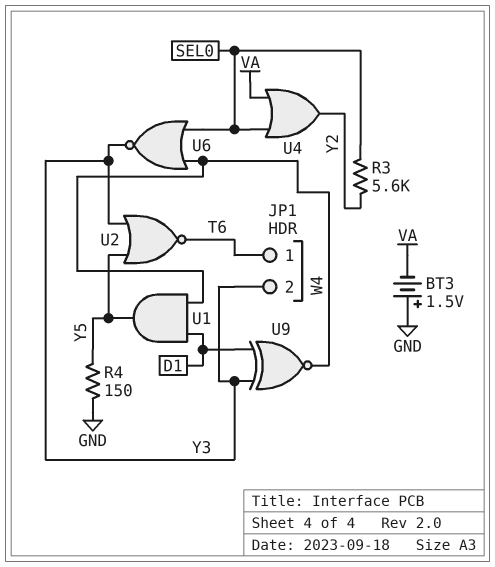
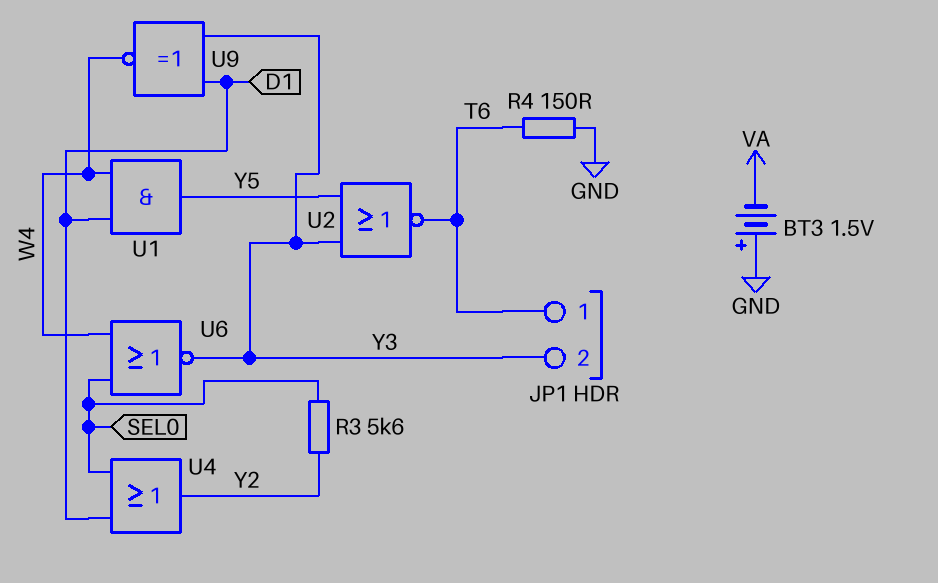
R4: 150 (GND, Y5) -> 150 (GND, T6)
U4: OR (in SEL0, in VA, out Y2) -> OR (in D1, in SEL0, out Y2)

